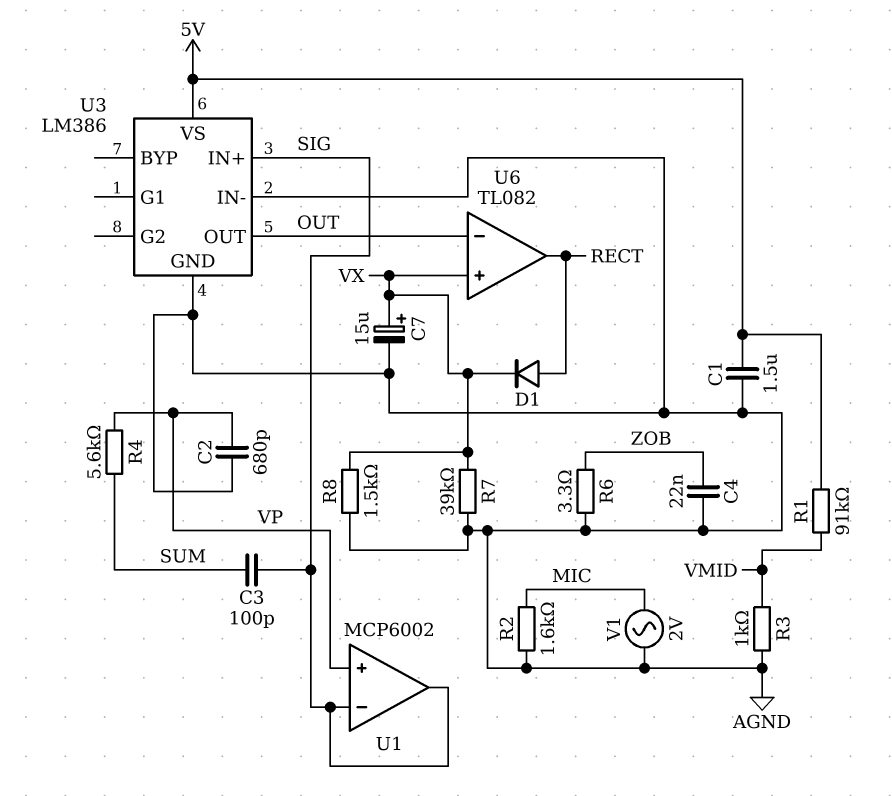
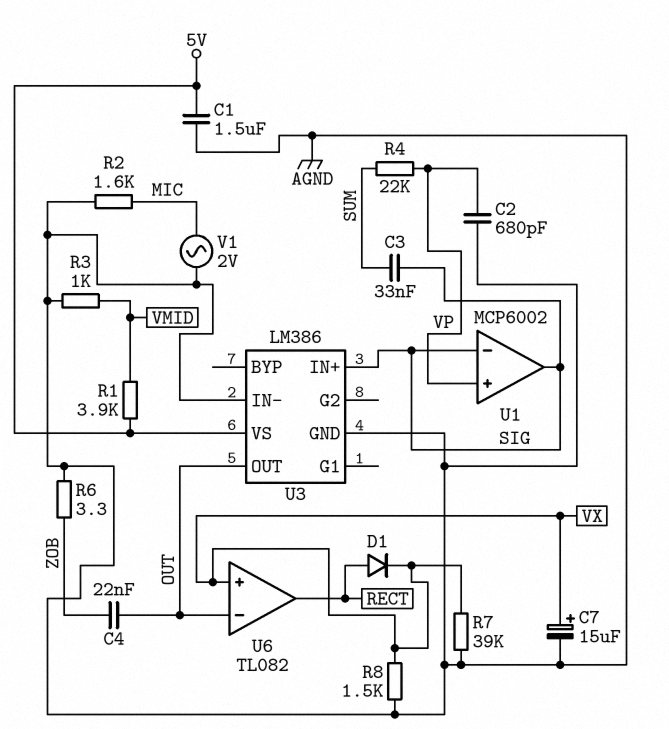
C3: 100pF (SIG, SUM) -> 33nF (SIG, SUM)
C4: 22nF (AGND, ZOB) -> 22nF (OUT, ZOB)
R1: 91k (5V, VMID) -> 3.9k (5V, VMID)
R4: 5.6k (SUM, VP) -> 22k (SUM, VP)

